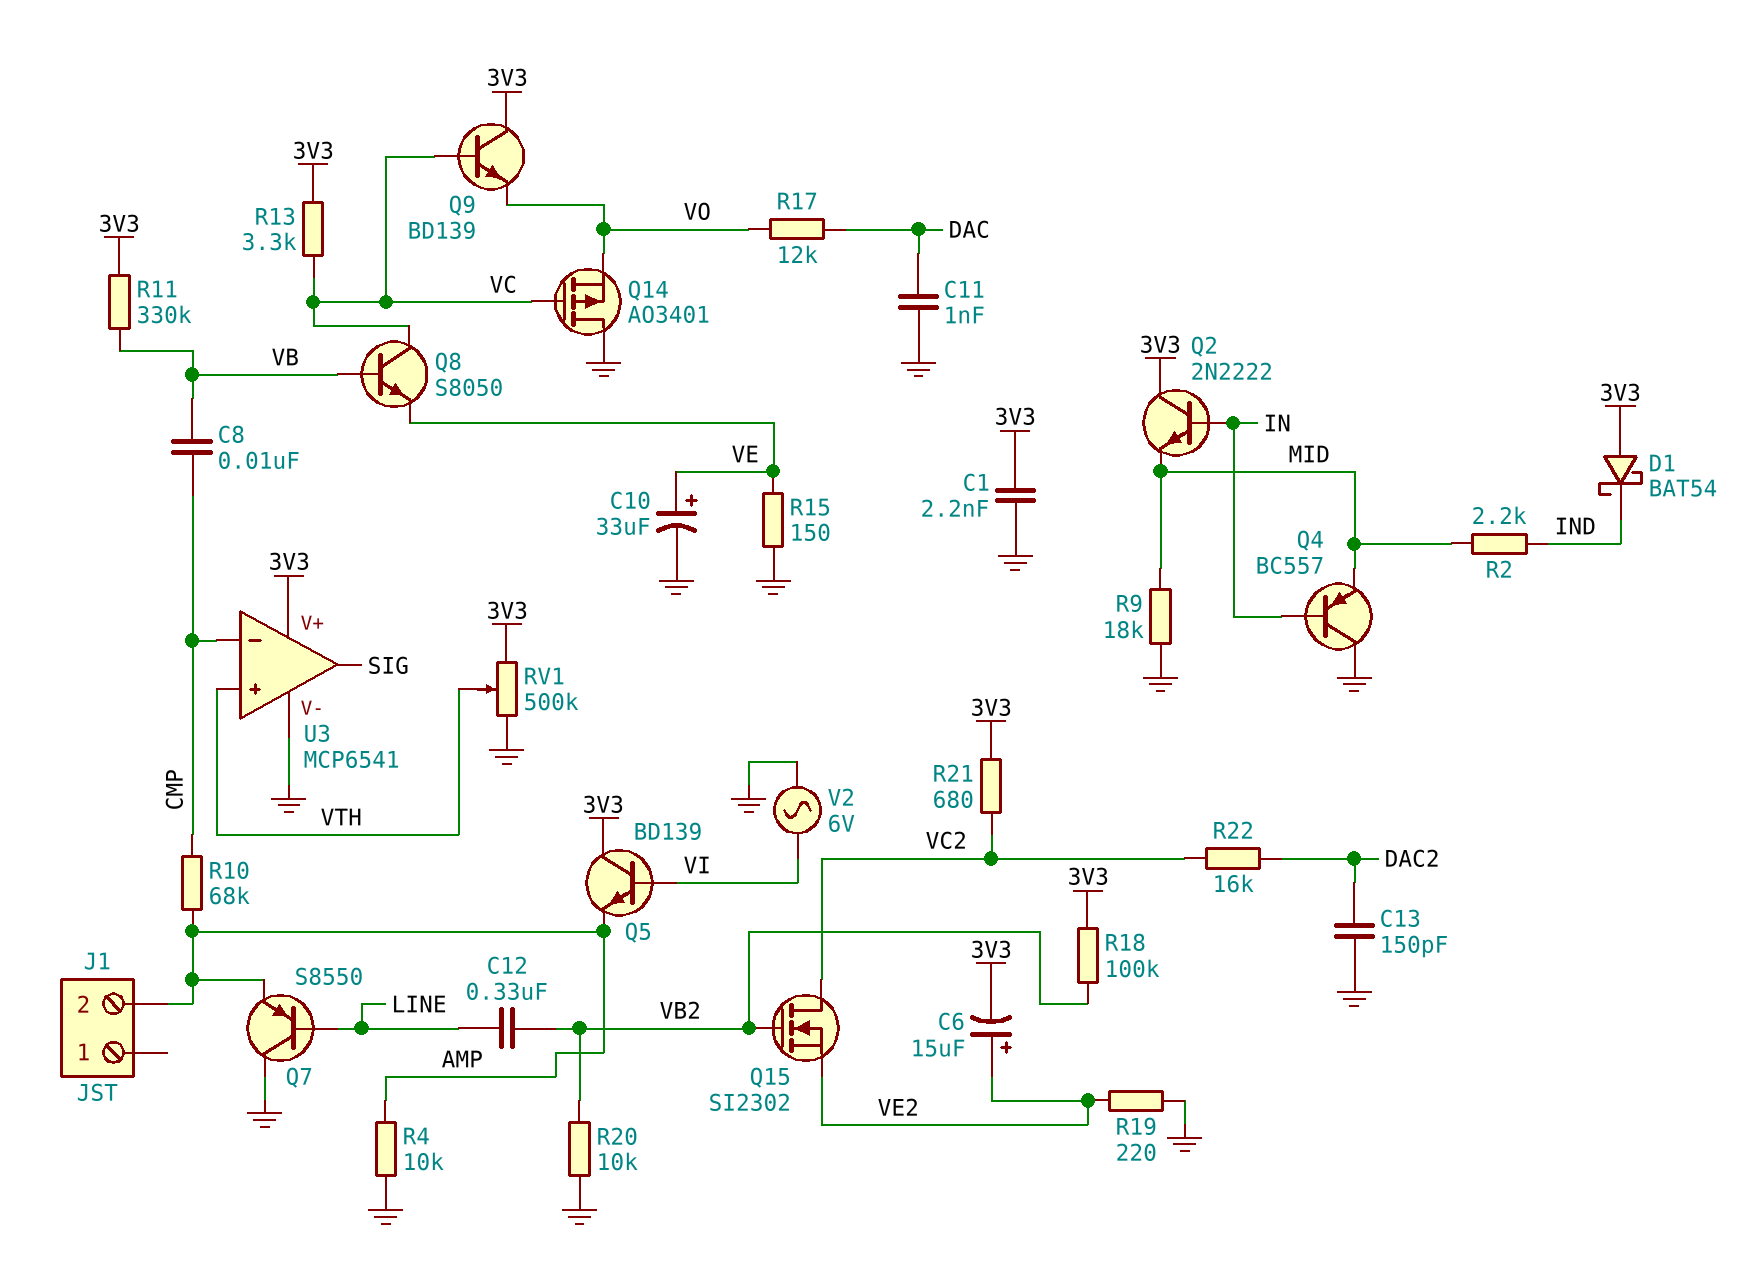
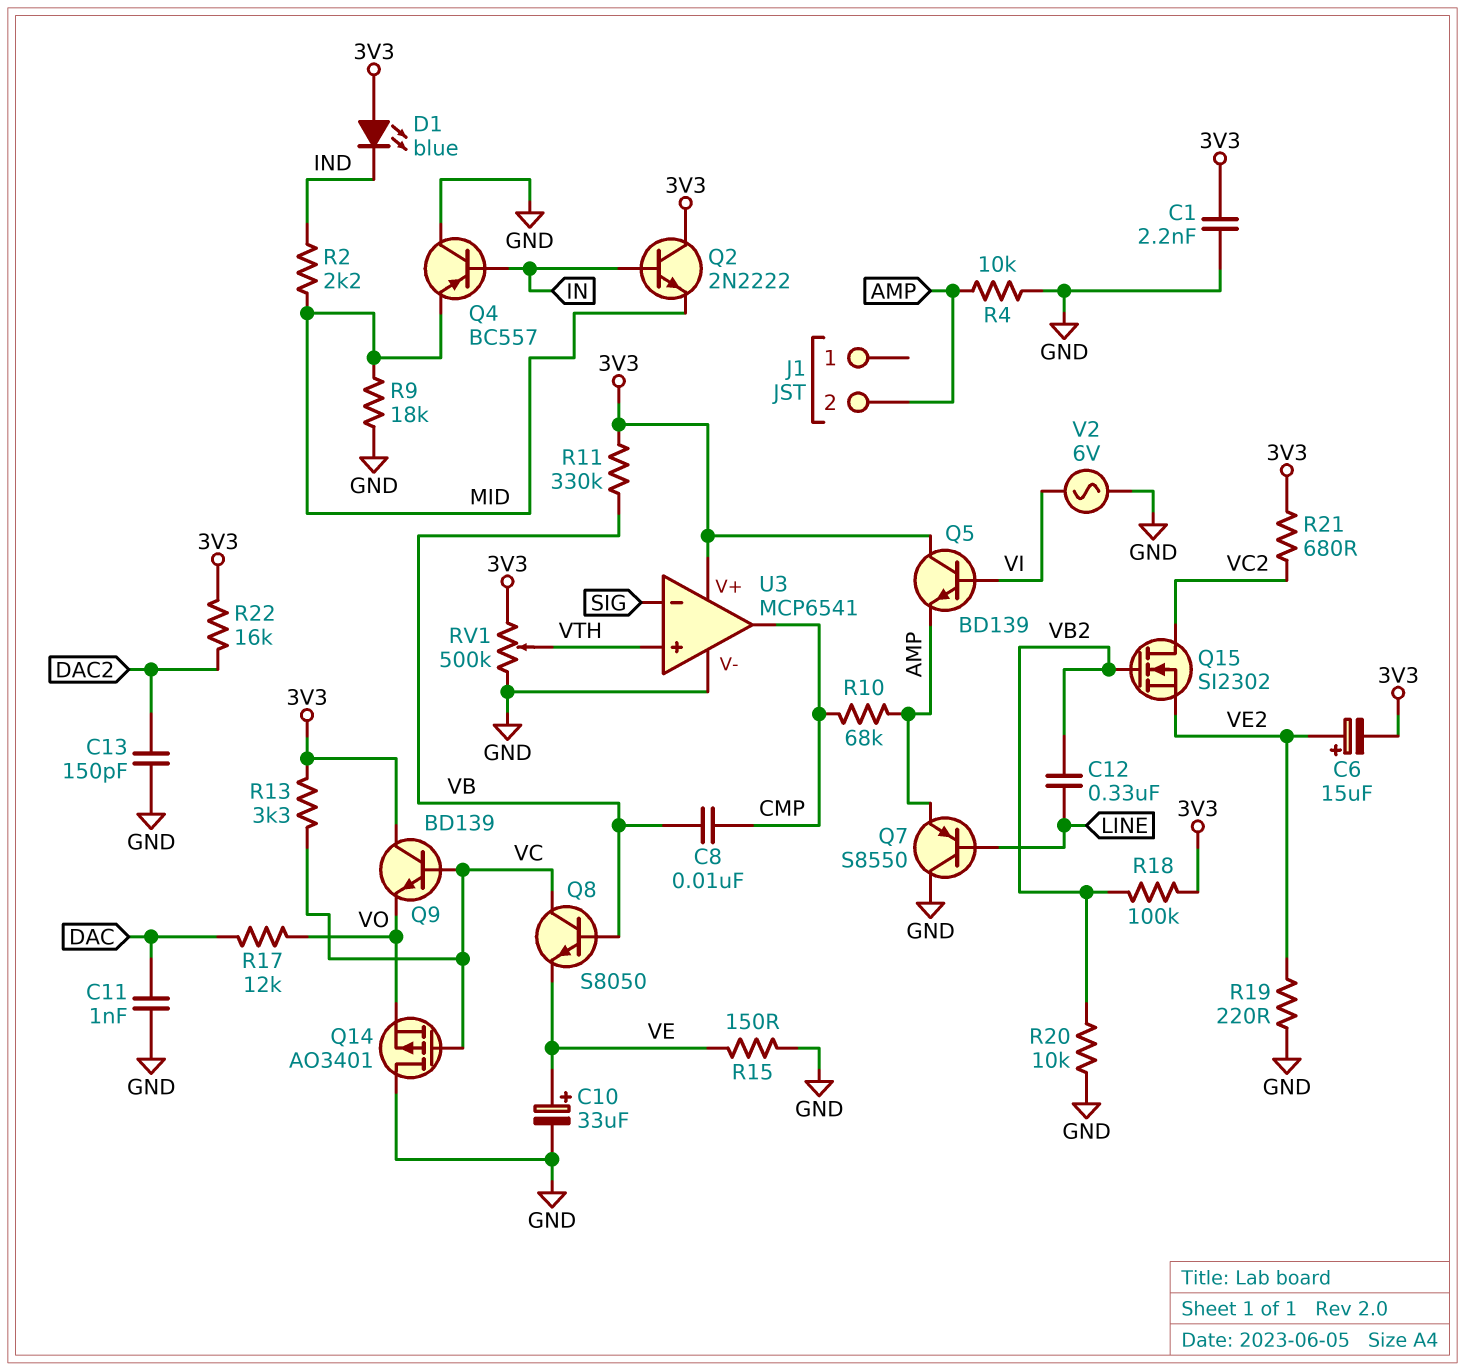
D1: schottky BAT54 (A 3V3, K IND) -> LED blue (A 3V3, K IND)
R22: 16k (DAC2, VC2) -> 16k (3V3, DAC2)
U3 pin in-: CMP -> SIG
U3 pin out: SIG -> CMP

